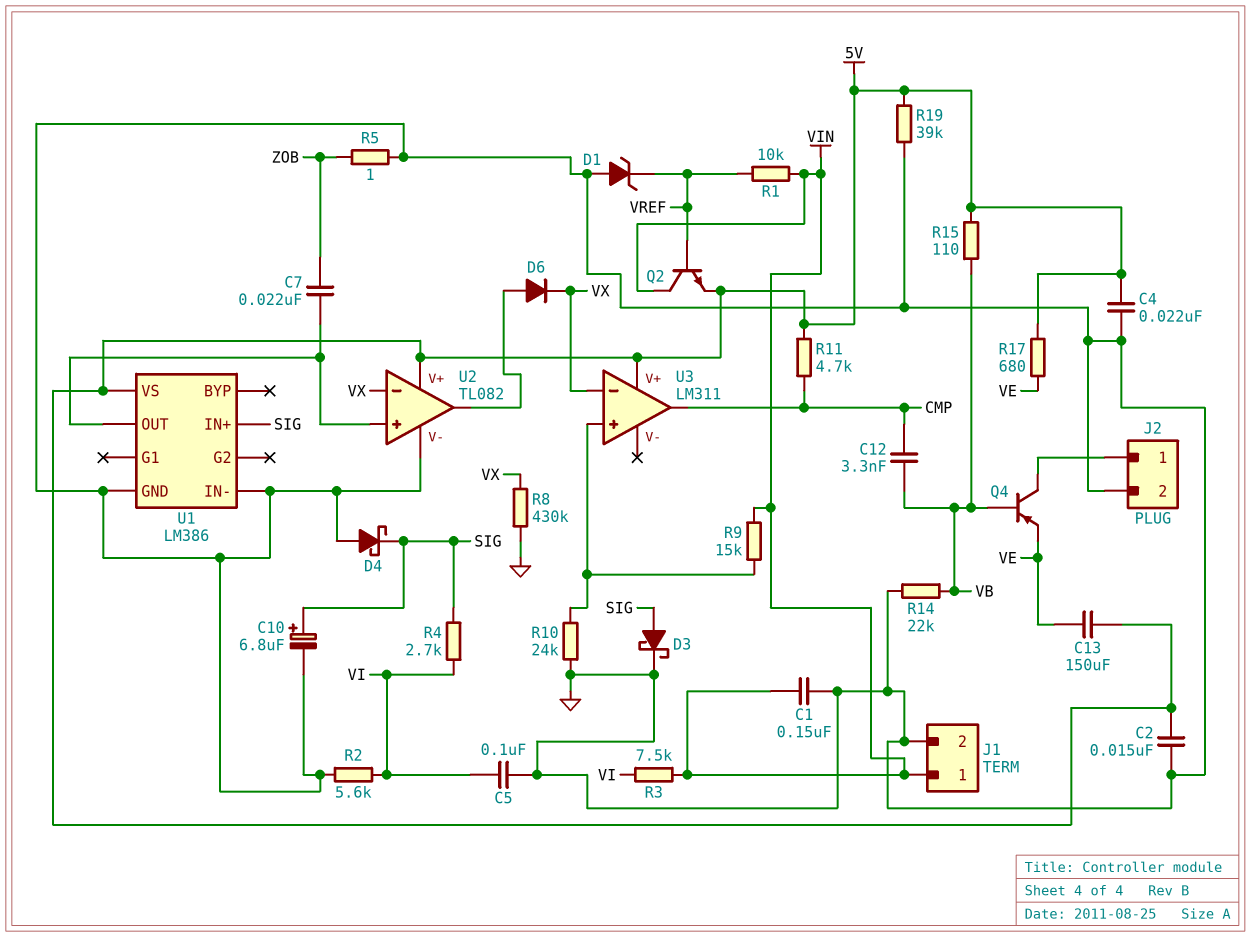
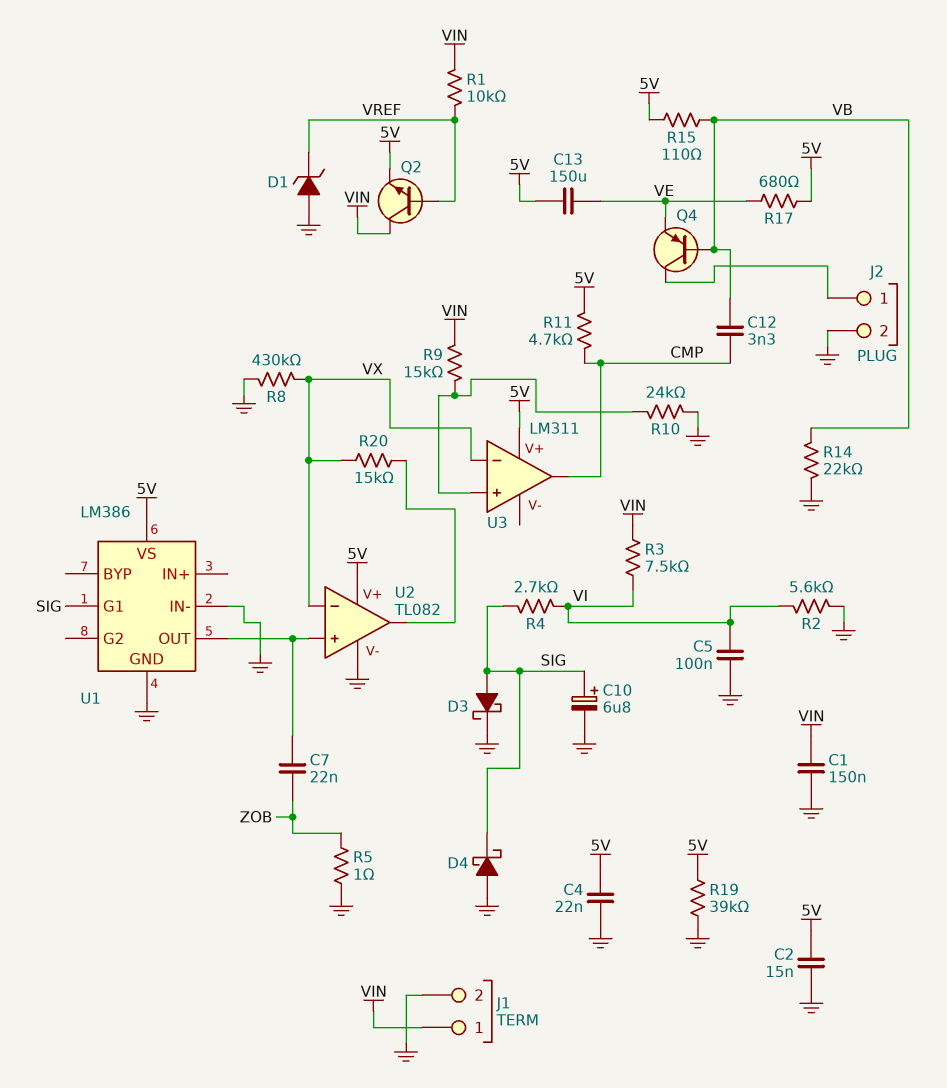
D6: diode (A U2/out, K VX) -> none
R20: none -> 15k (U2/out, VX)
U1 pin G1: none -> SIG
U1 pin IN+: SIG -> none

